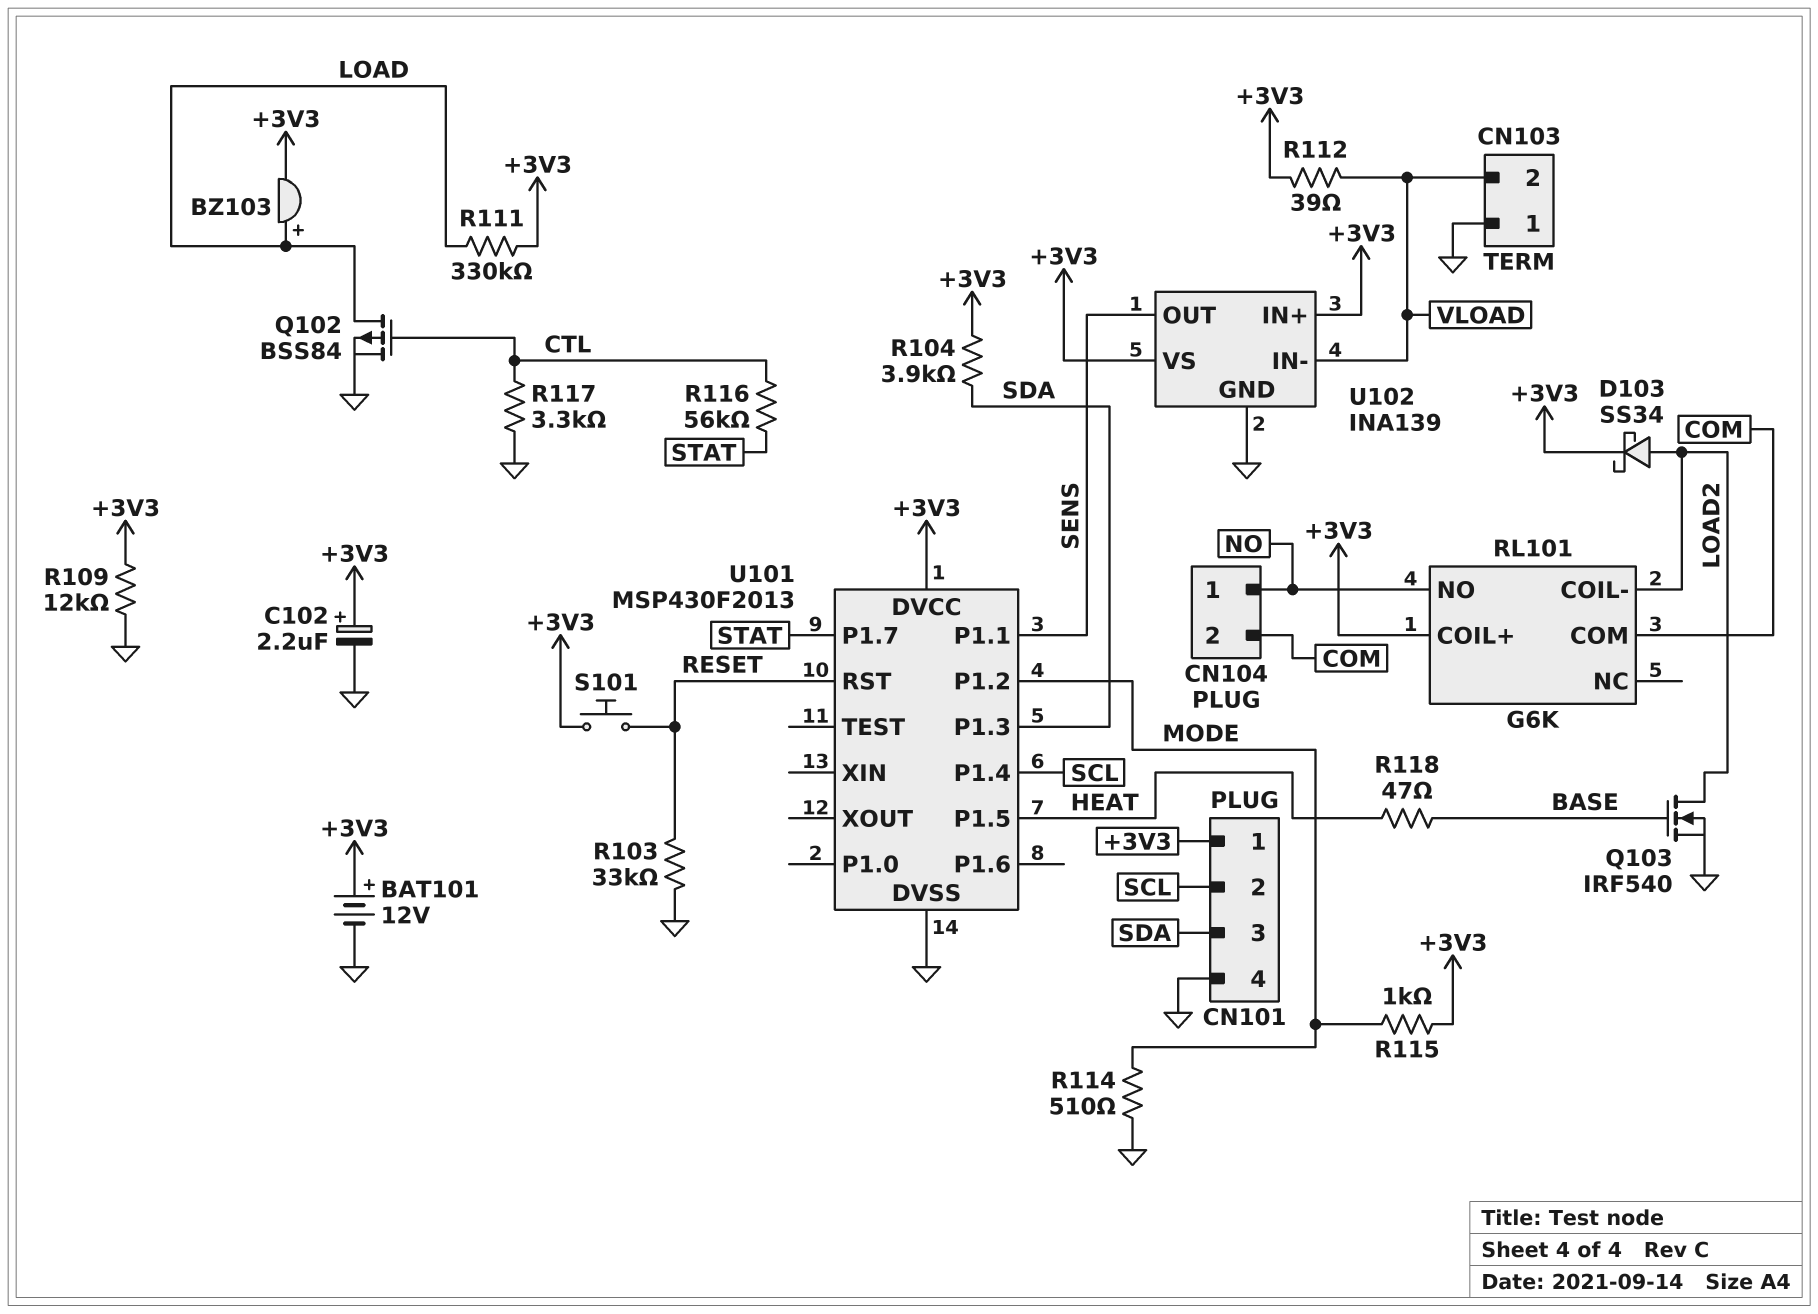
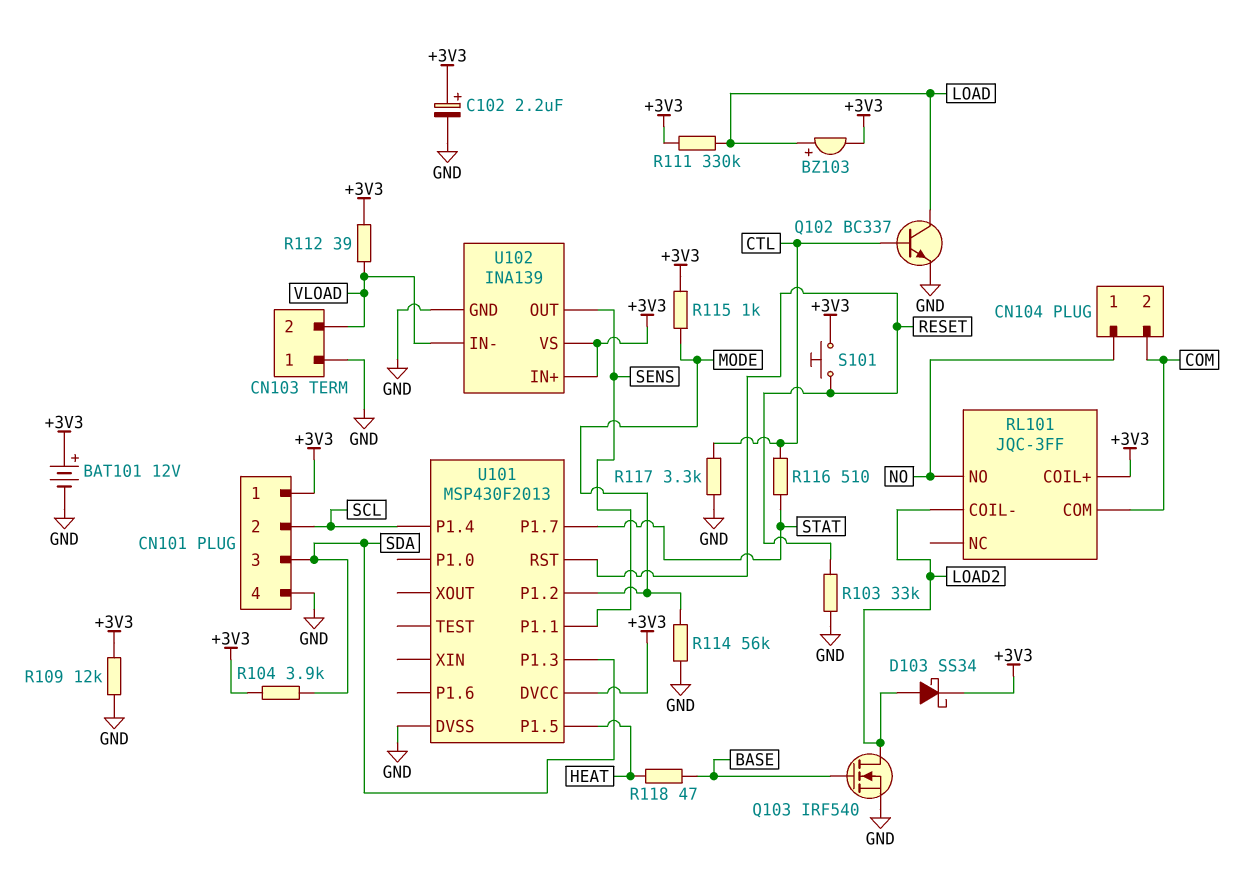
Q102: PMOS BSS84 (G CTL, D LOAD, S GND) -> NPN BC337 (B CTL, C LOAD, E GND)
R114: 510 (GND, MODE) -> 56k (GND, MODE)
R116: 56k (CTL, STAT) -> 510 (CTL, STAT)
RL101: G6K -> JQC-3FF

